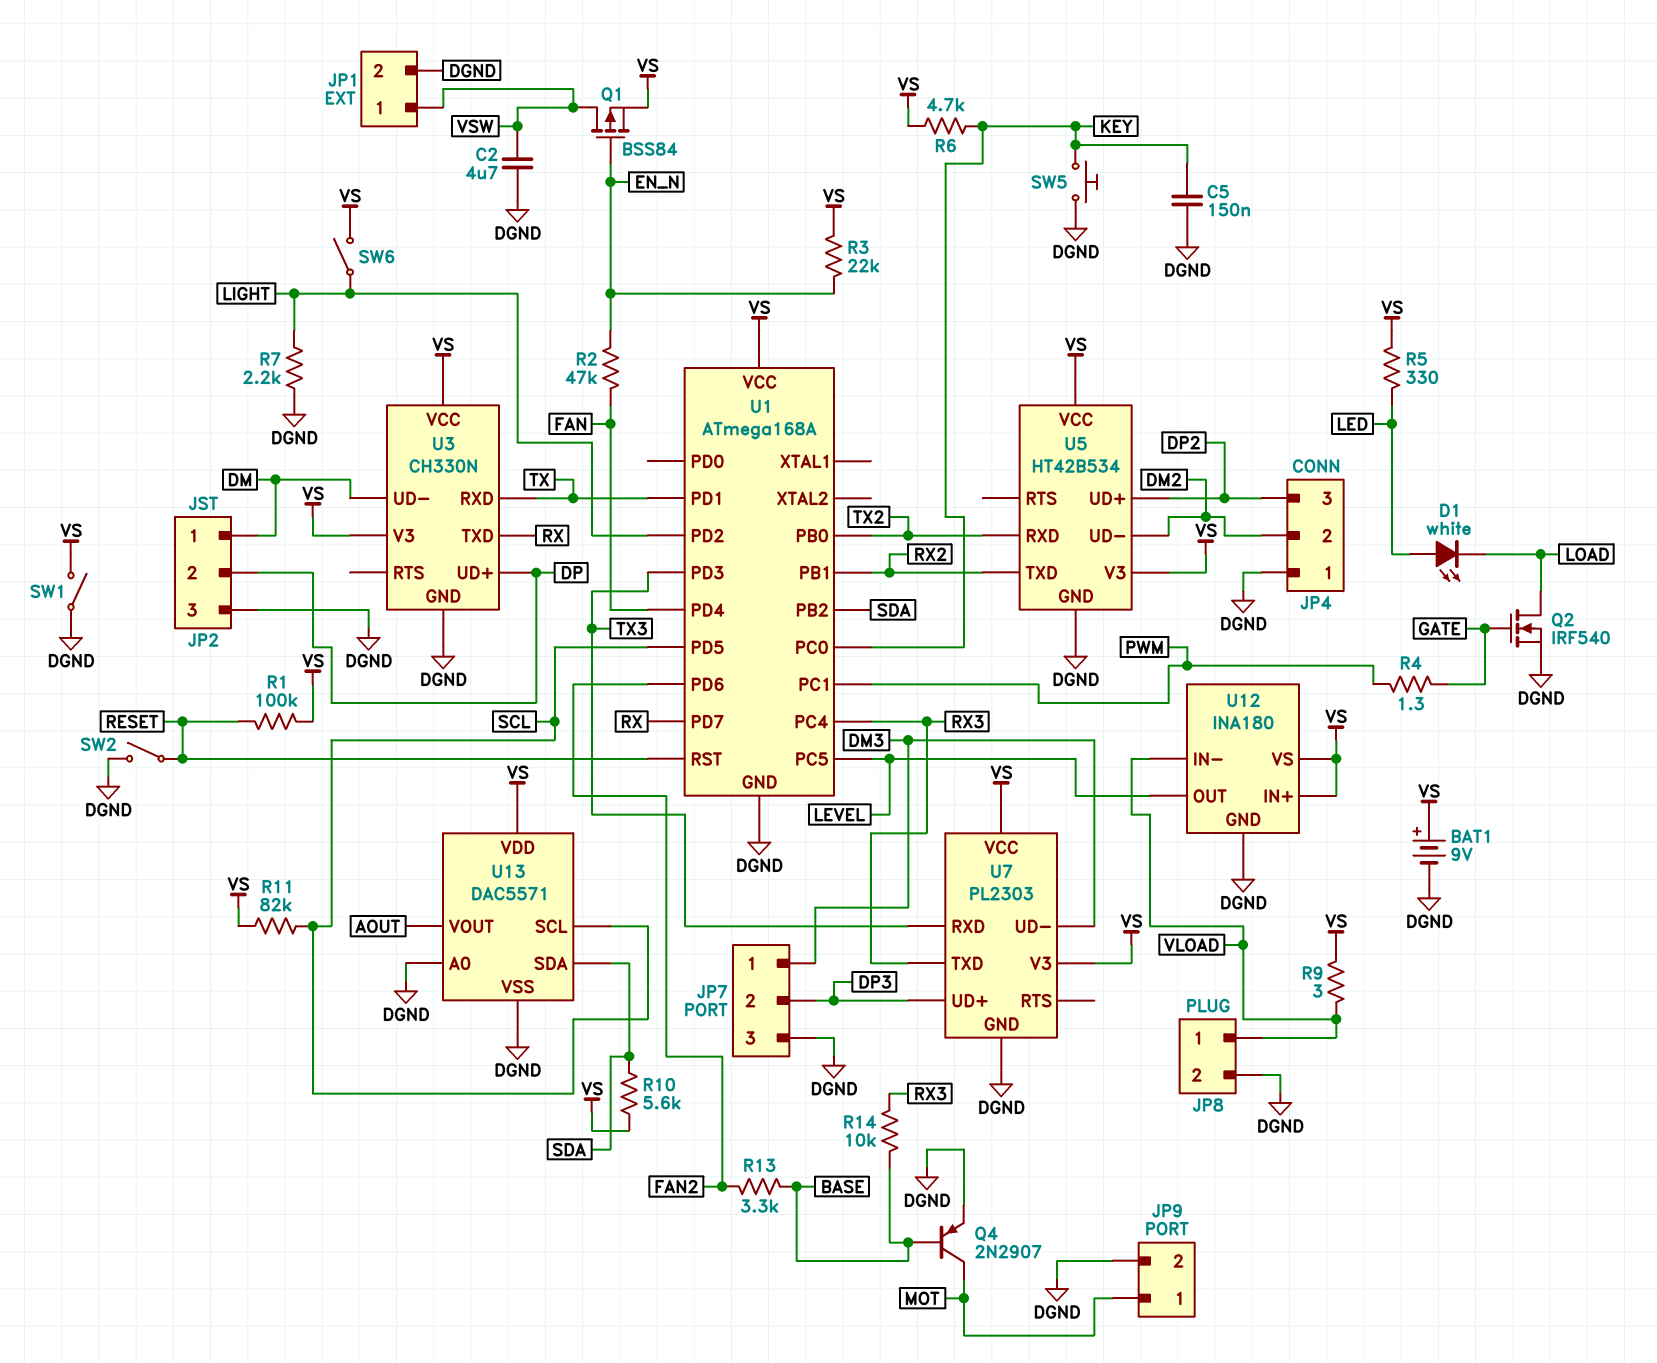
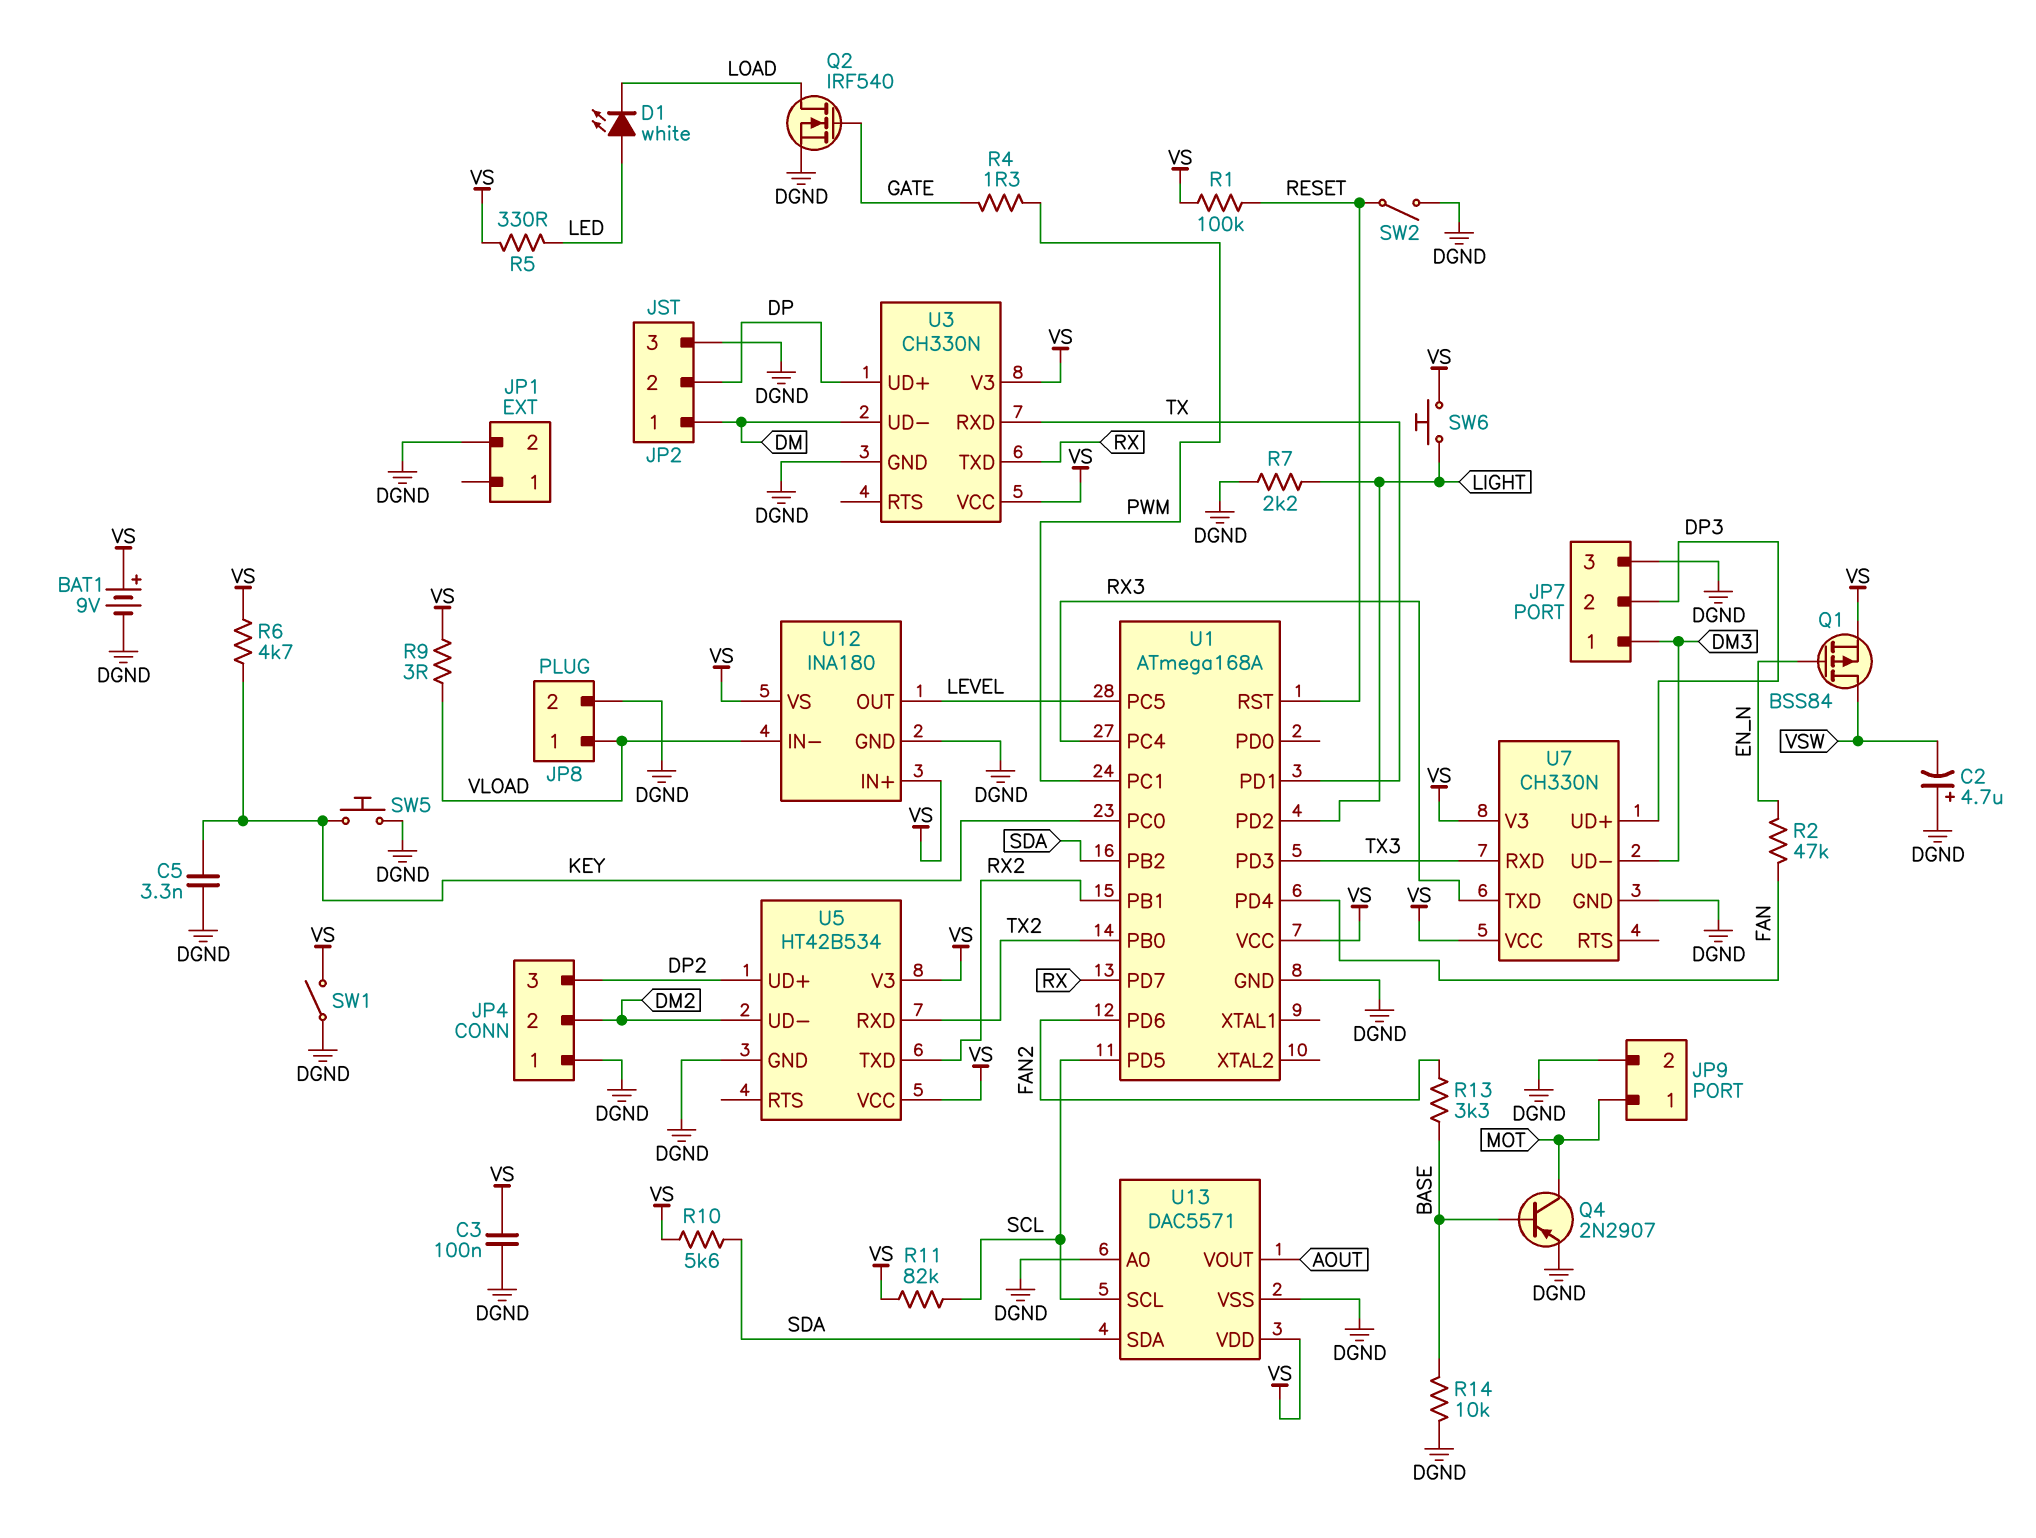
C2: 4.7uF (DGND, VSW) -> 4.7uF (plus DGND, minus VSW)
C3: none -> 100nF (DGND, VS)
C5: 150nF (DGND, KEY) -> 3.3nF (DGND, KEY)
JP1 pin 1: VSW -> none
R3: 22k (EN_N, VS) -> none
R14: 10k (BASE, RX3) -> 10k (BASE, DGND)
SW6: switch (LIGHT, VS) -> button (LIGHT, VS)
U7: PL2303 -> CH330N

